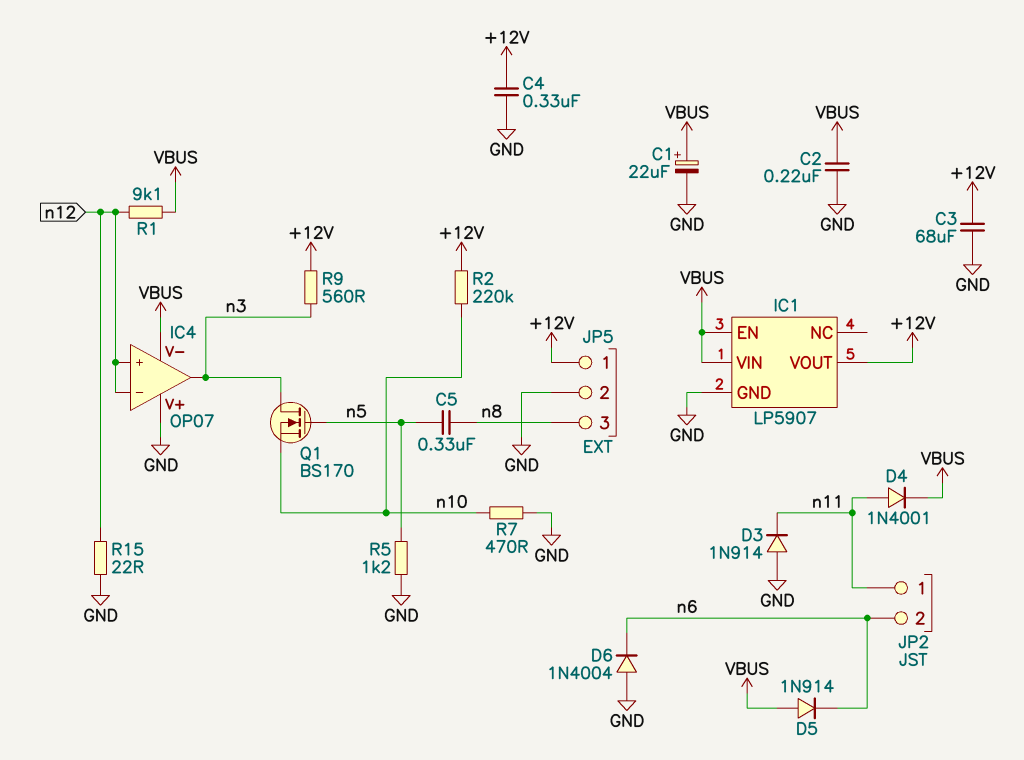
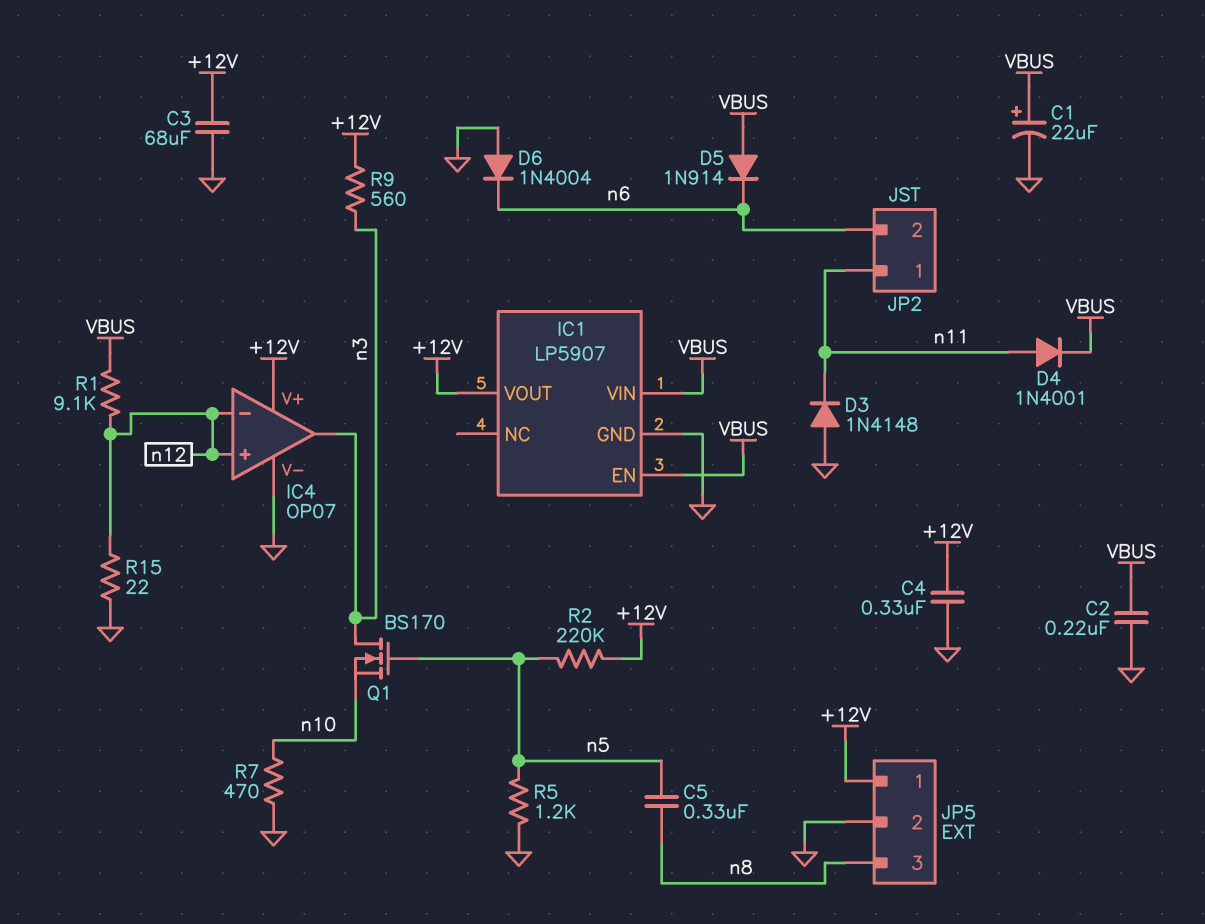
D3: diode 1N914 (A GND, K n11) -> diode 1N4148 (A GND, K n11)
IC4 pin V+: GND -> +12V
IC4 pin V-: VBUS -> GND
R2: 220k (+12V, n10) -> 220k (+12V, n5)

